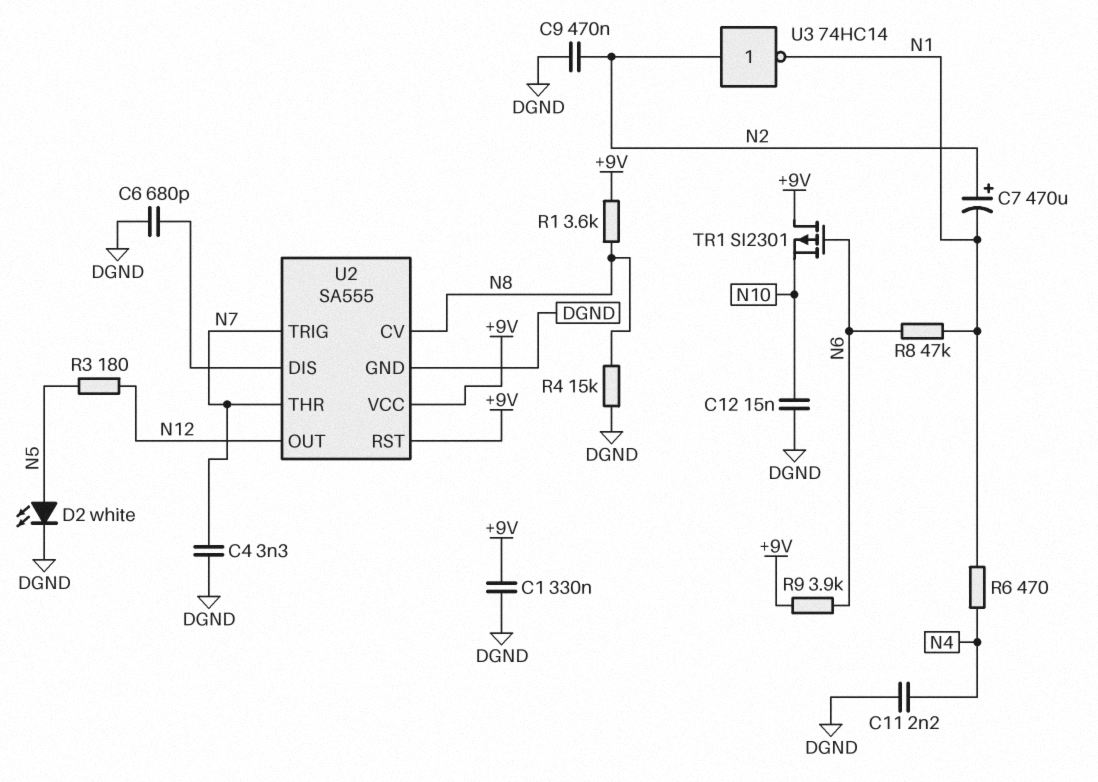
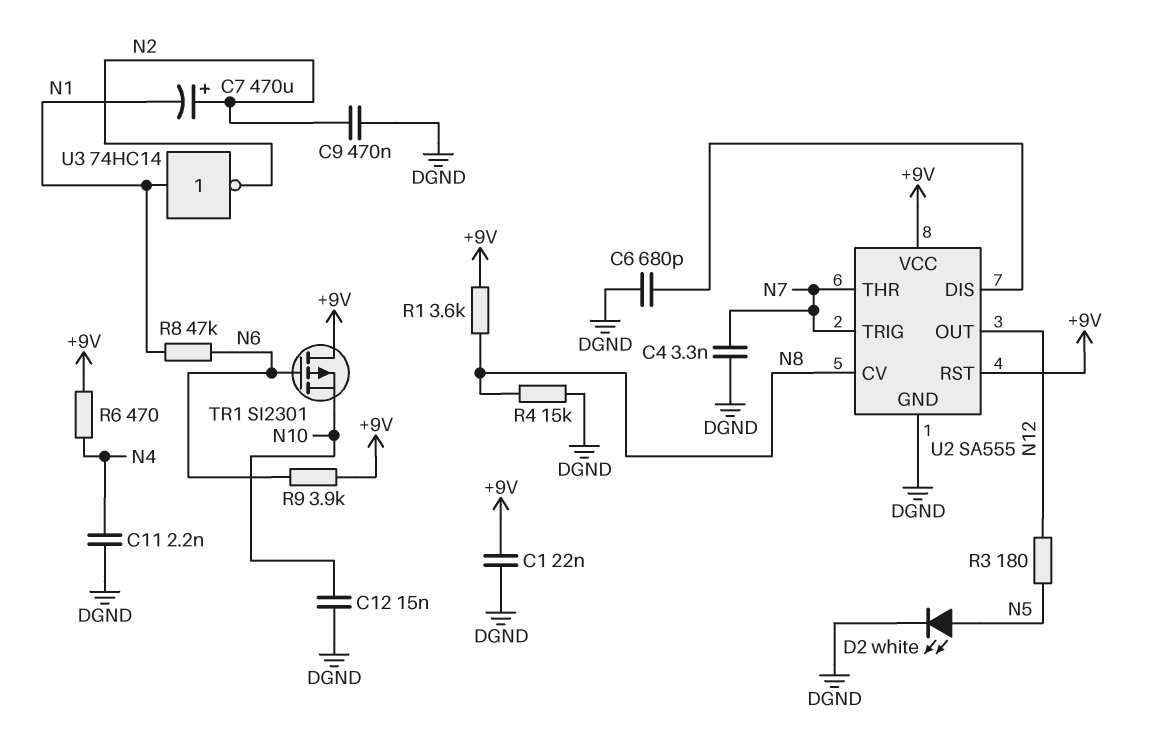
C1: 330nF (+9V, DGND) -> 22nF (+9V, DGND)
R6: 470 (N1, N4) -> 470 (+9V, N4)
U3: NOT 74HC14 (in N2, out N1) -> NOT 74HC14 (in N1, out N2)

